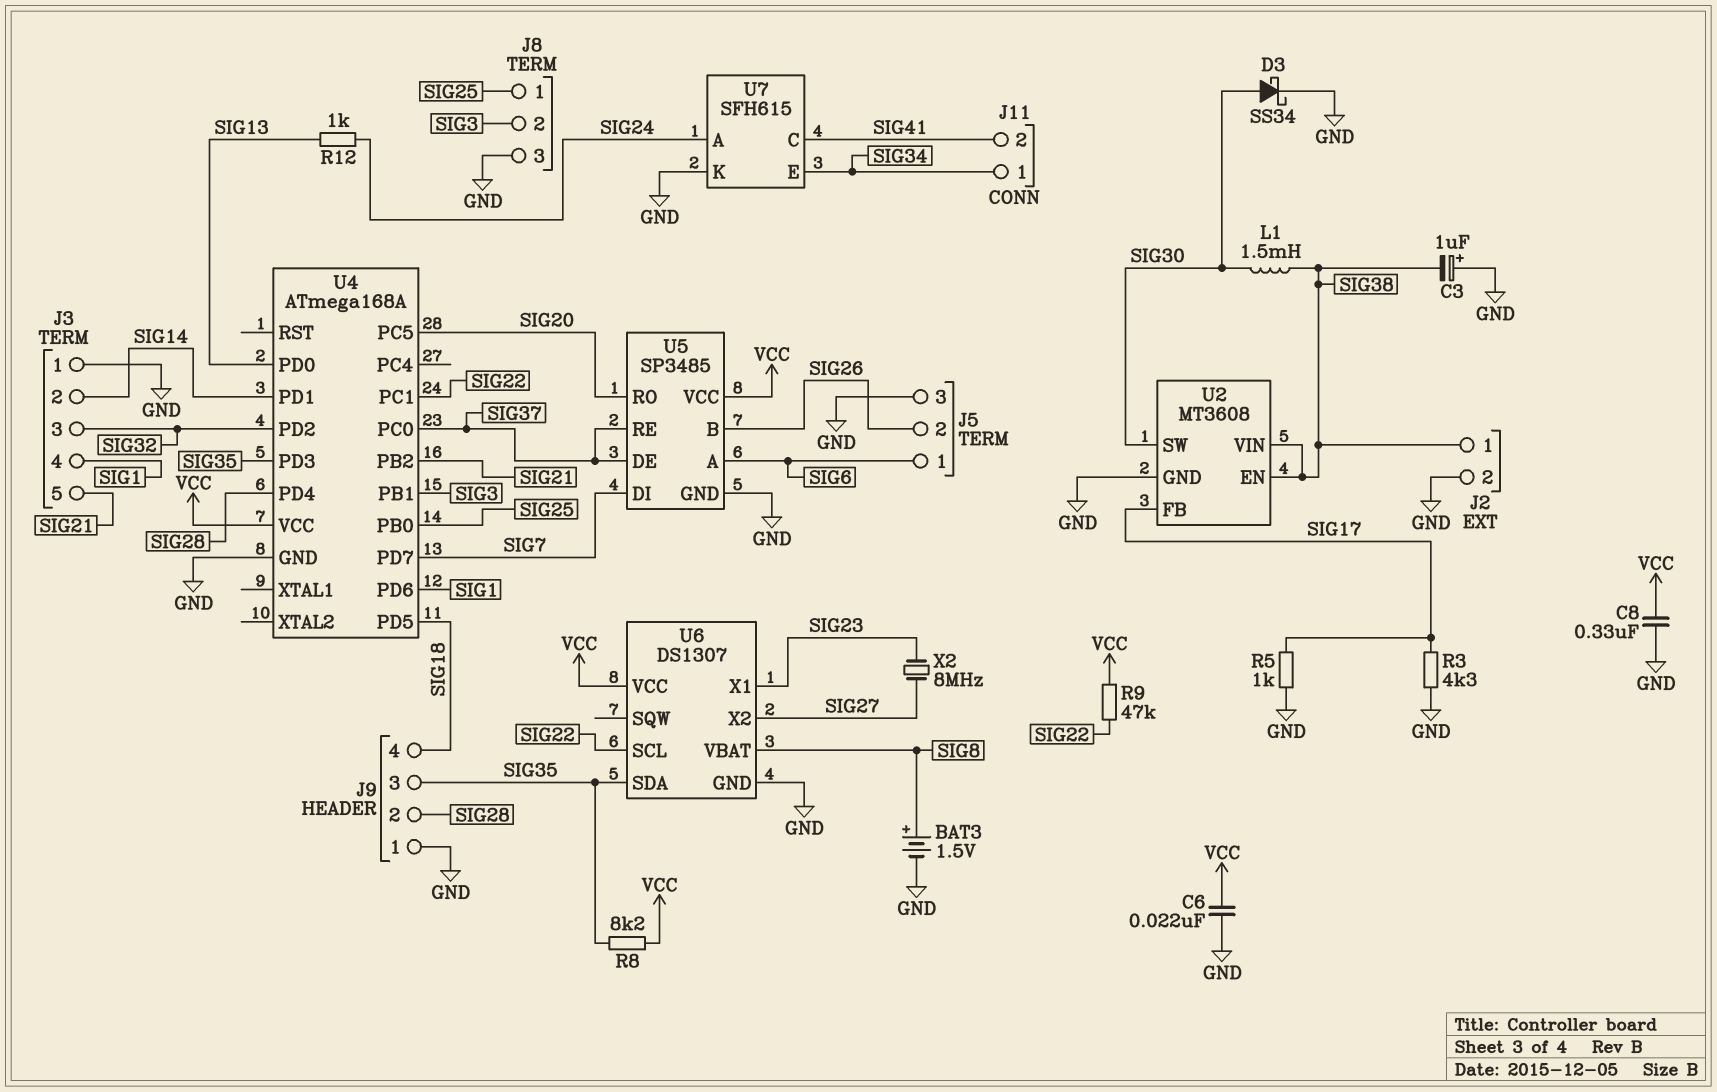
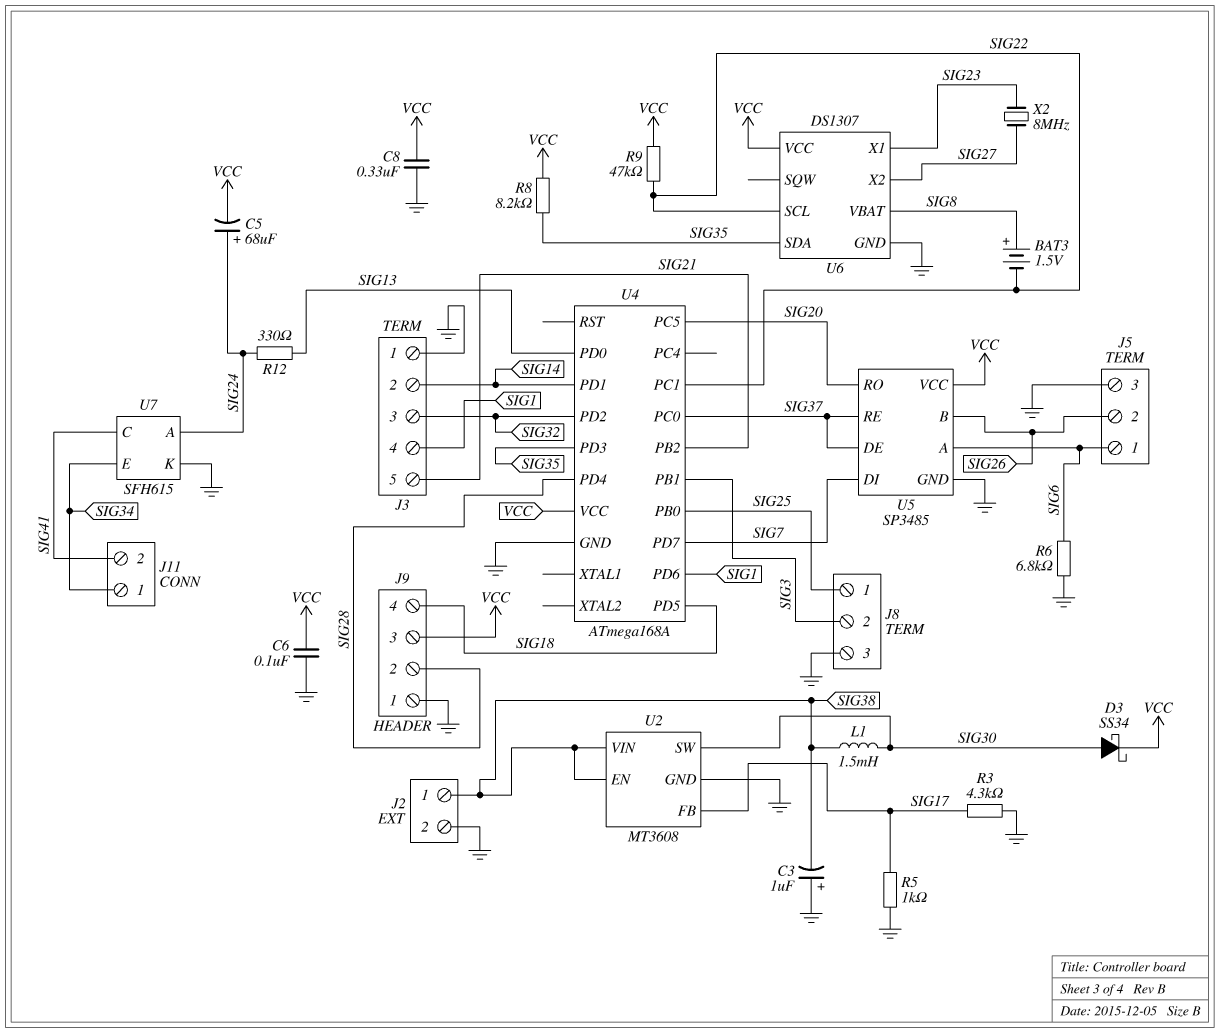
BAT3: 1.5V (plus SIG8, minus GND) -> 1.5V (plus SIG8, minus SIG22)
C5: none -> 68uF (plus SIG24, minus VCC)
C6: 22nF (GND, VCC) -> 100nF (GND, VCC)
D3: schottky SS34 (A SIG30, K GND) -> schottky SS34 (A SIG30, K VCC)
J9 pin 3: SIG35 -> VCC
R6: none -> 6.8k (GND, SIG6)
R12: 1k (SIG13, SIG24) -> 330 (SIG13, SIG24)

